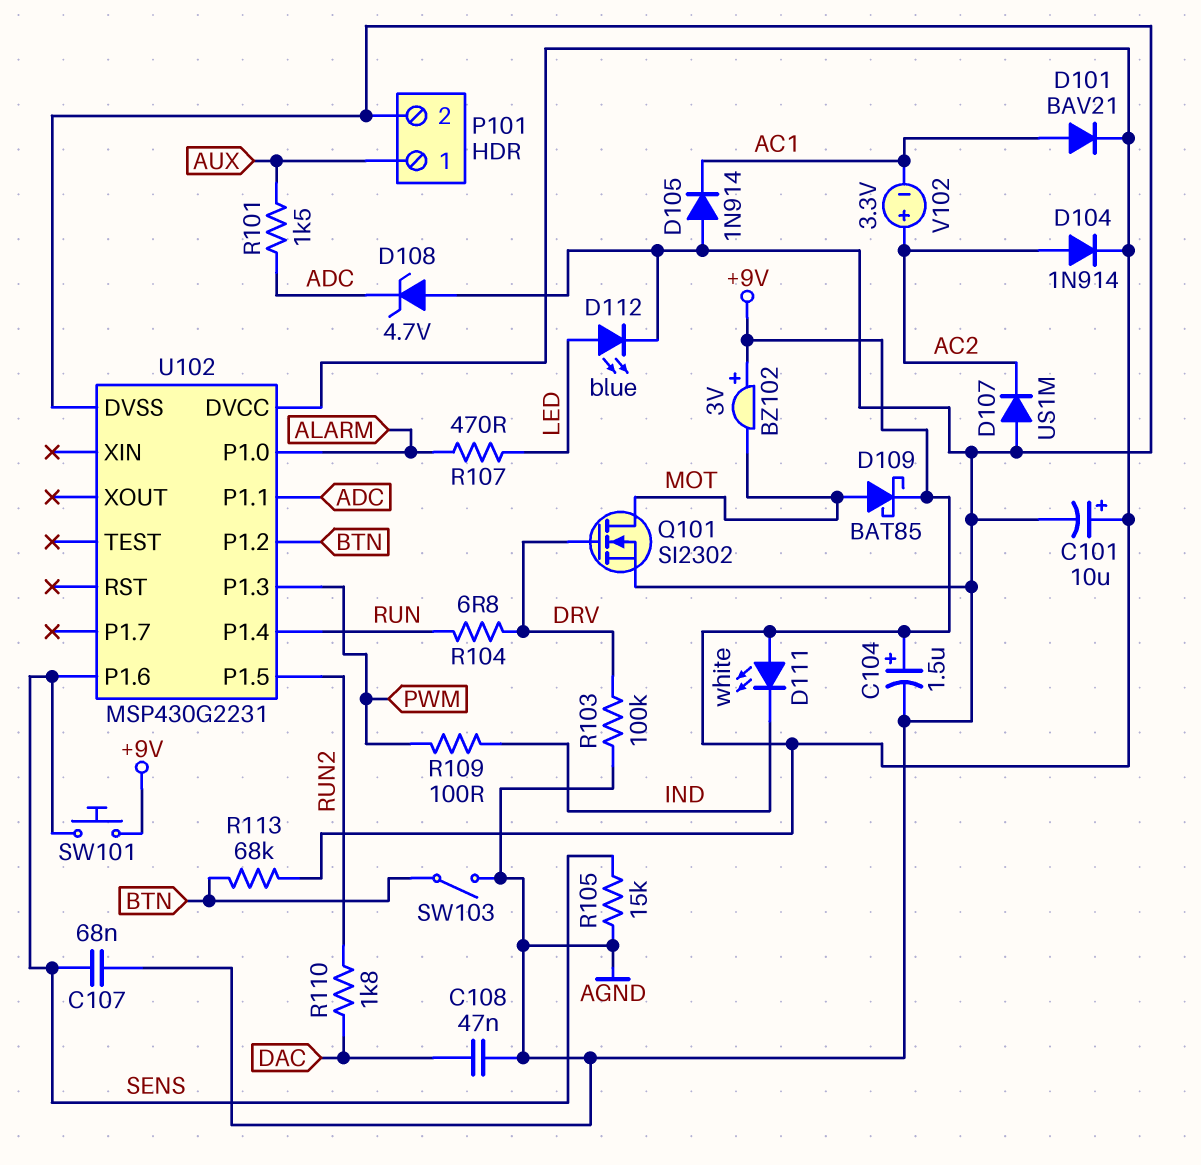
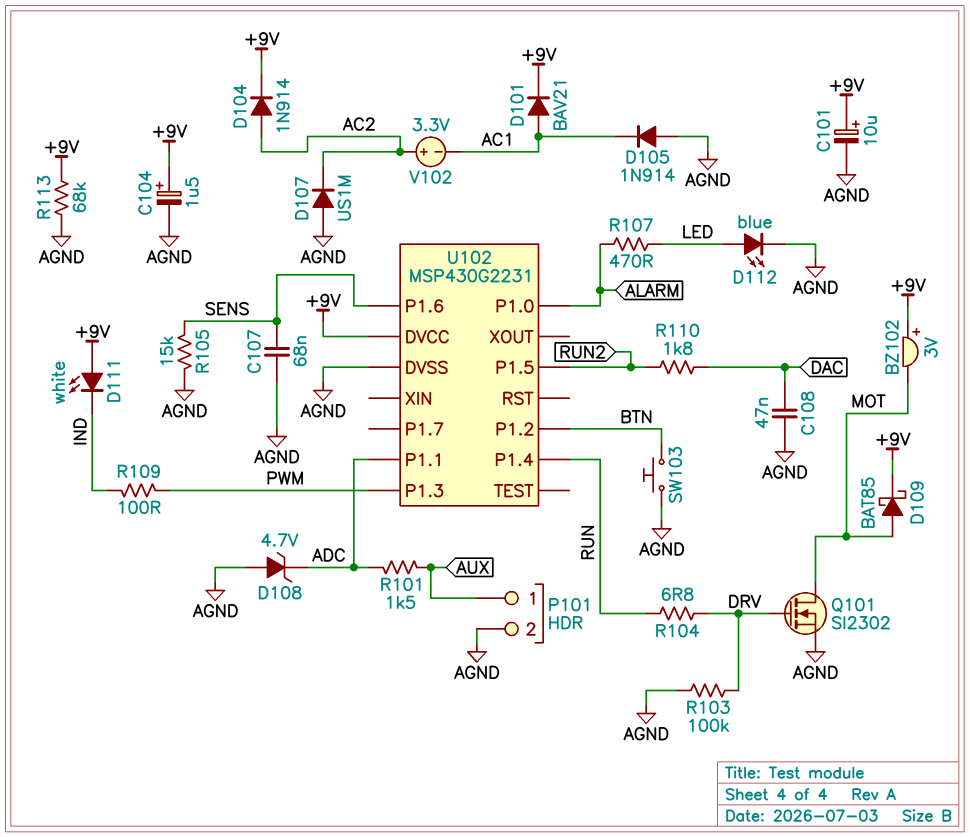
R113: 68k (+9V, BTN) -> 68k (+9V, AGND)
SW101: button (+9V, SENS) -> none
SW103: switch (AGND, BTN) -> button (AGND, BTN)

